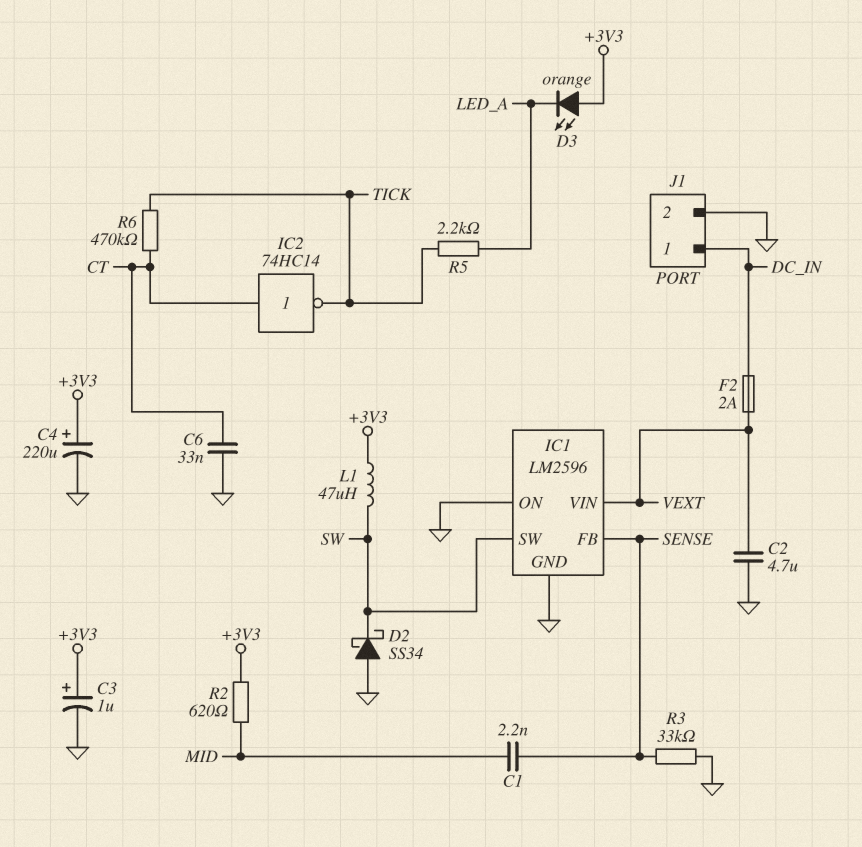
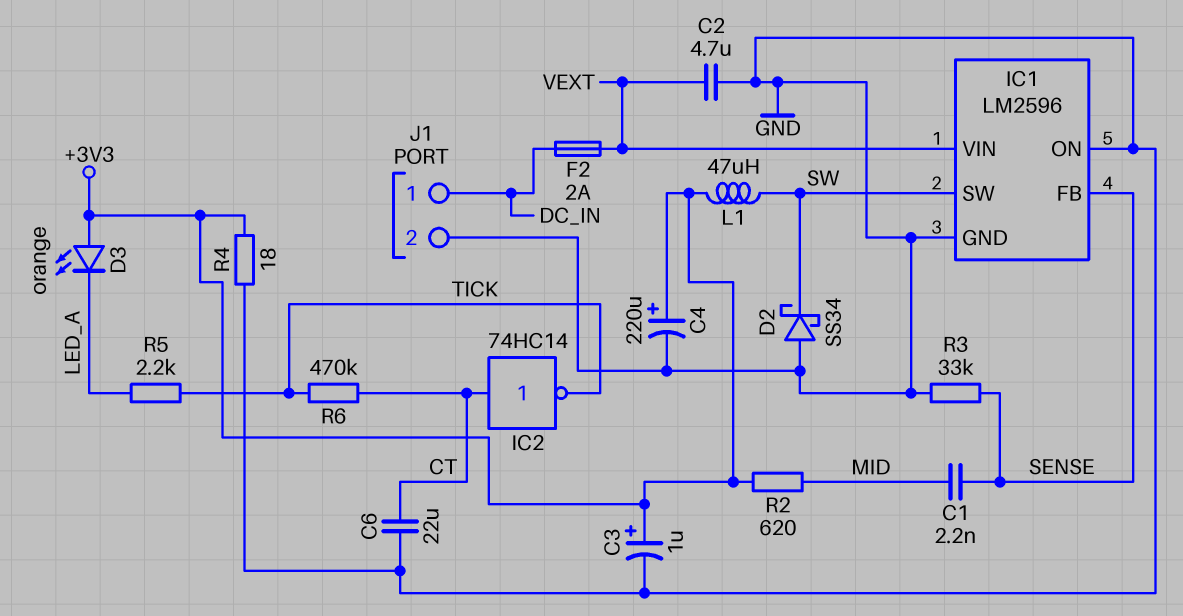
C6: 33nF (CT, GND) -> 22uF (CT, GND)
R4: none -> 18 (+3V3, GND)

